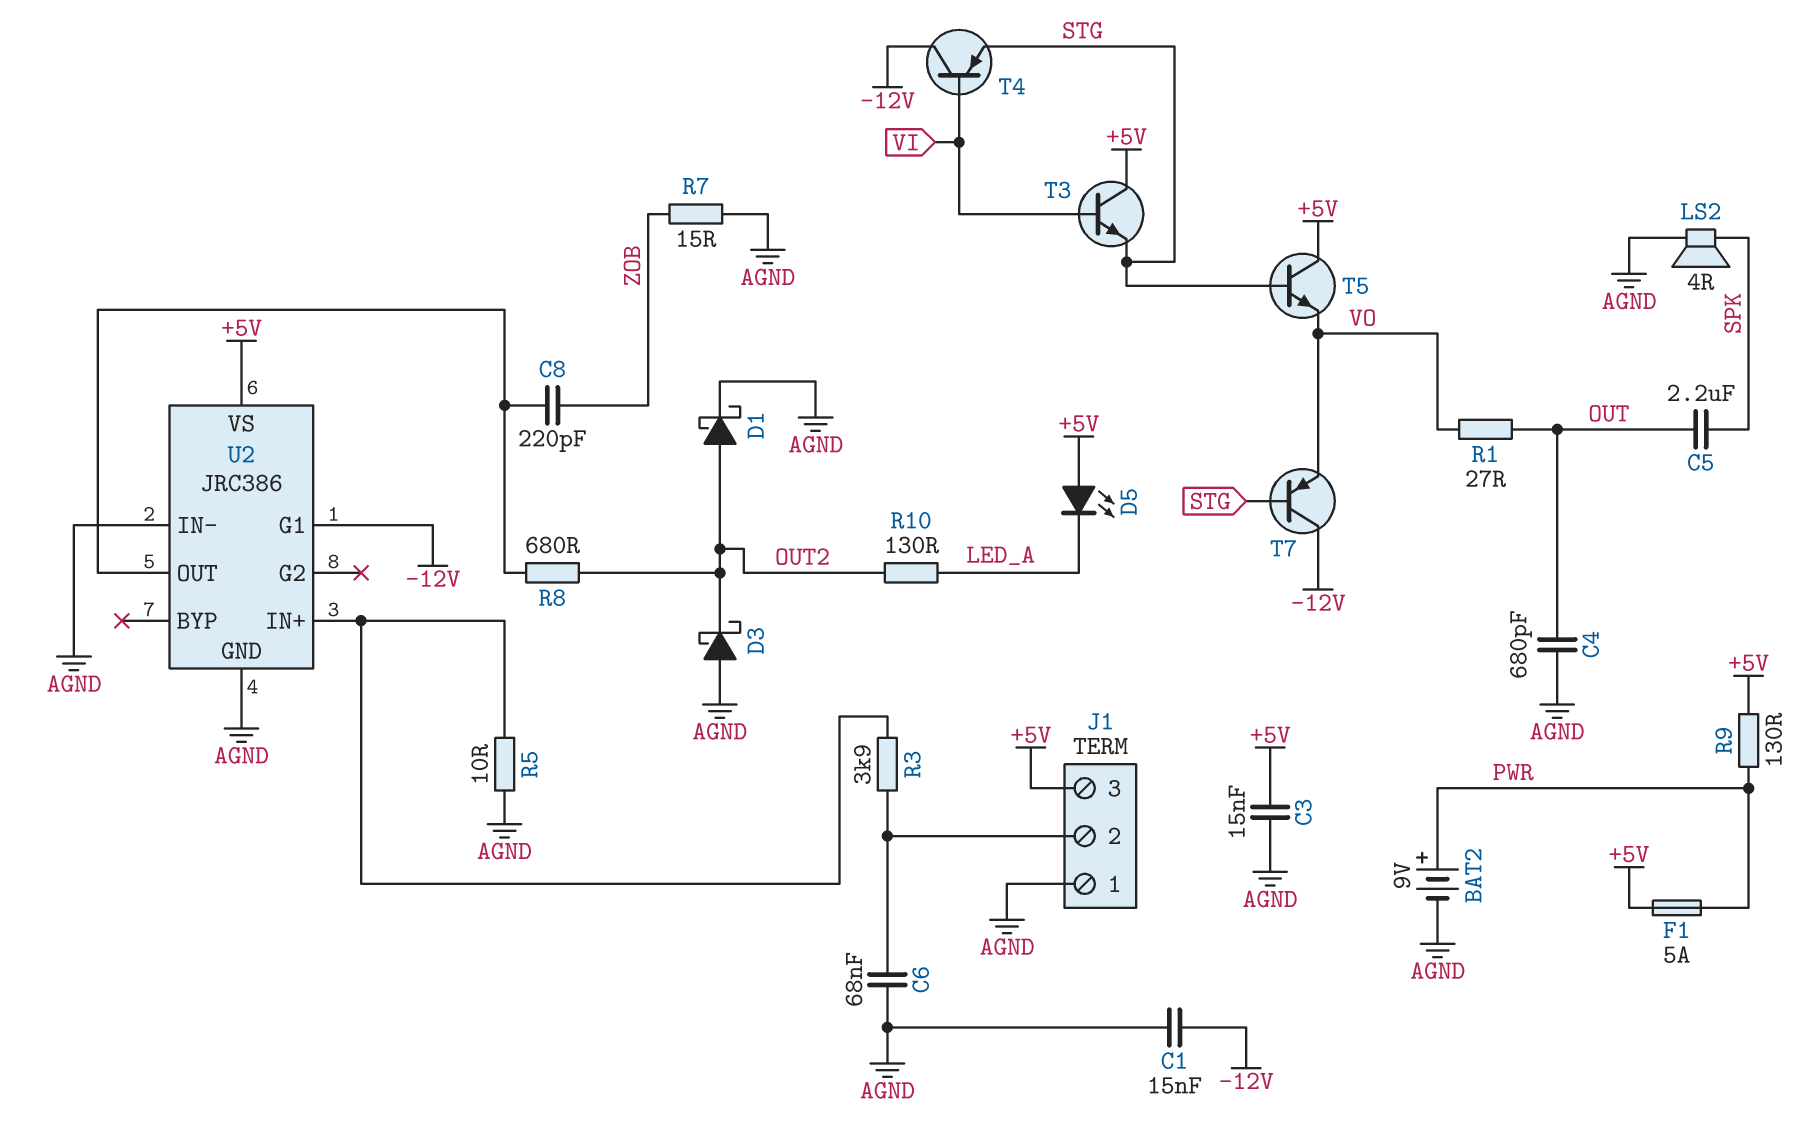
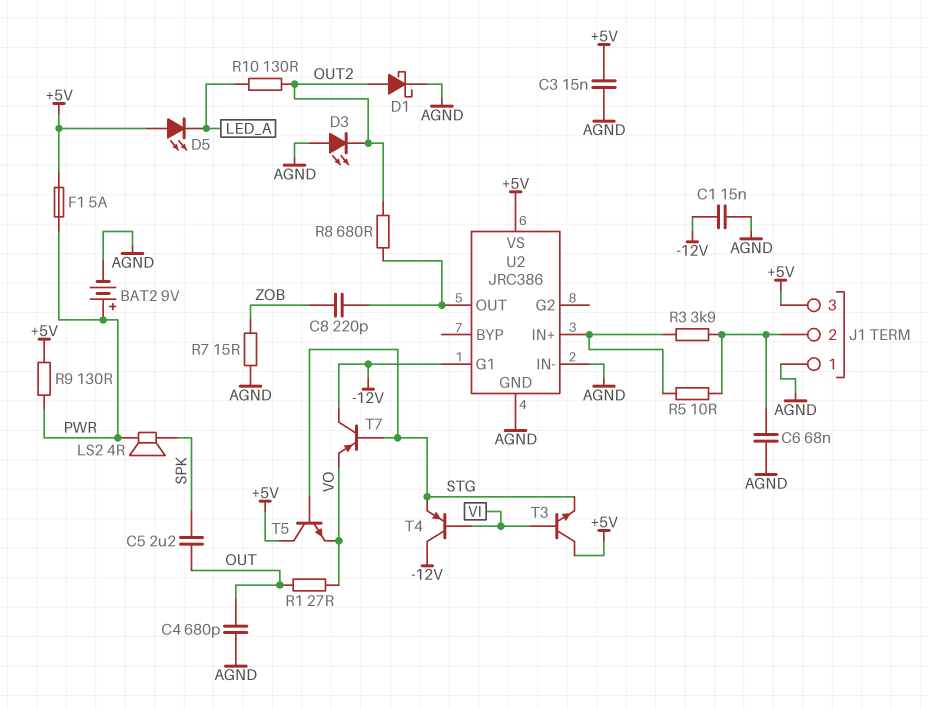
D3: schottky (A AGND, K OUT2) -> LED (A AGND, K OUT2)
LS2: speaker 4R (AGND, SPK) -> speaker 4R (PWR, SPK)
R5: 10 (AGND, U2/IN+) -> 10 (J1/2, U2/IN+)

